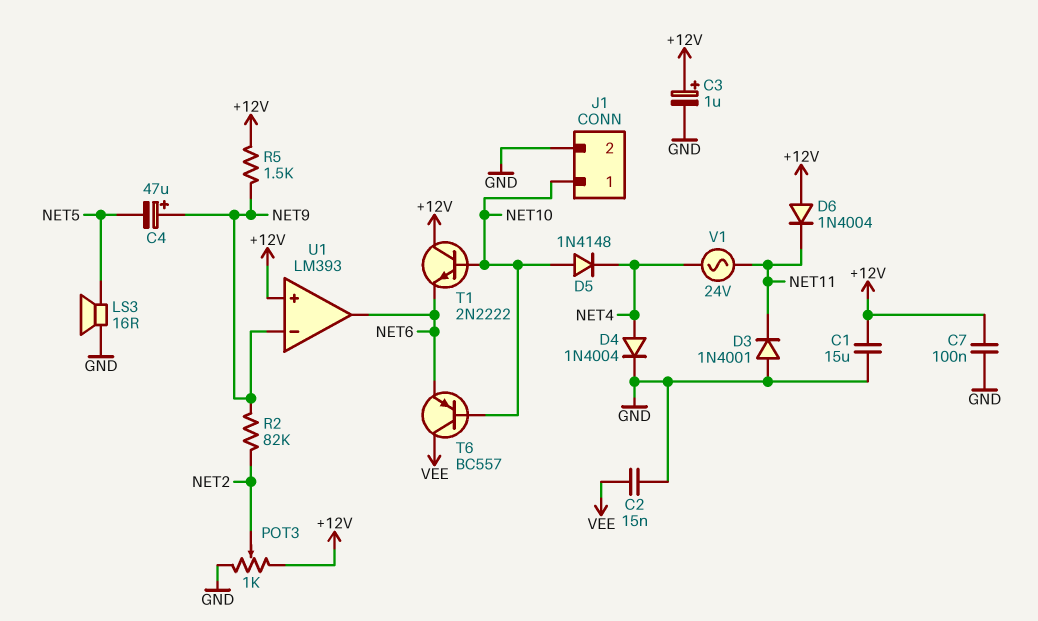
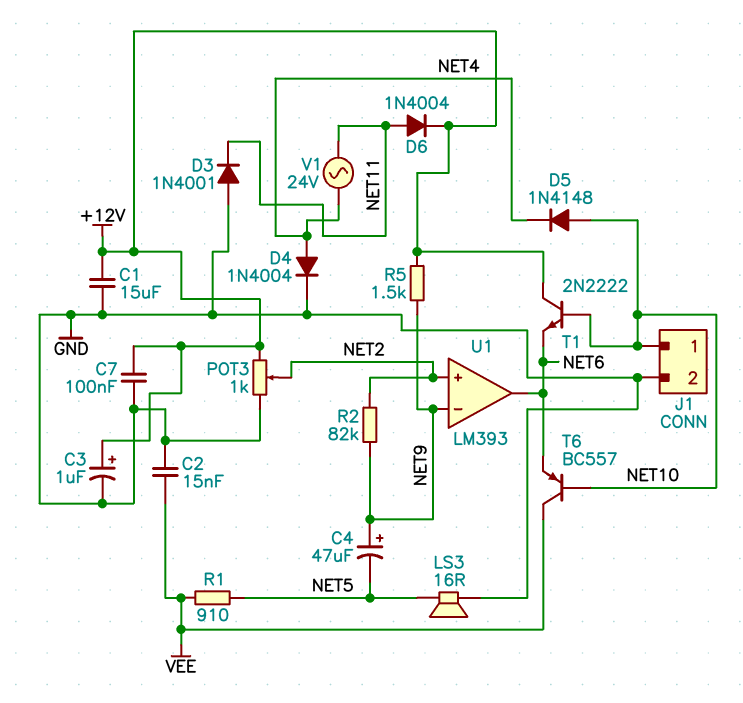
D6: diode 1N4004 (A +12V, K NET11) -> diode 1N4004 (A NET11, K +12V)
R1: none -> 910 (NET5, VEE)
U1 pin in+: +12V -> NET2

